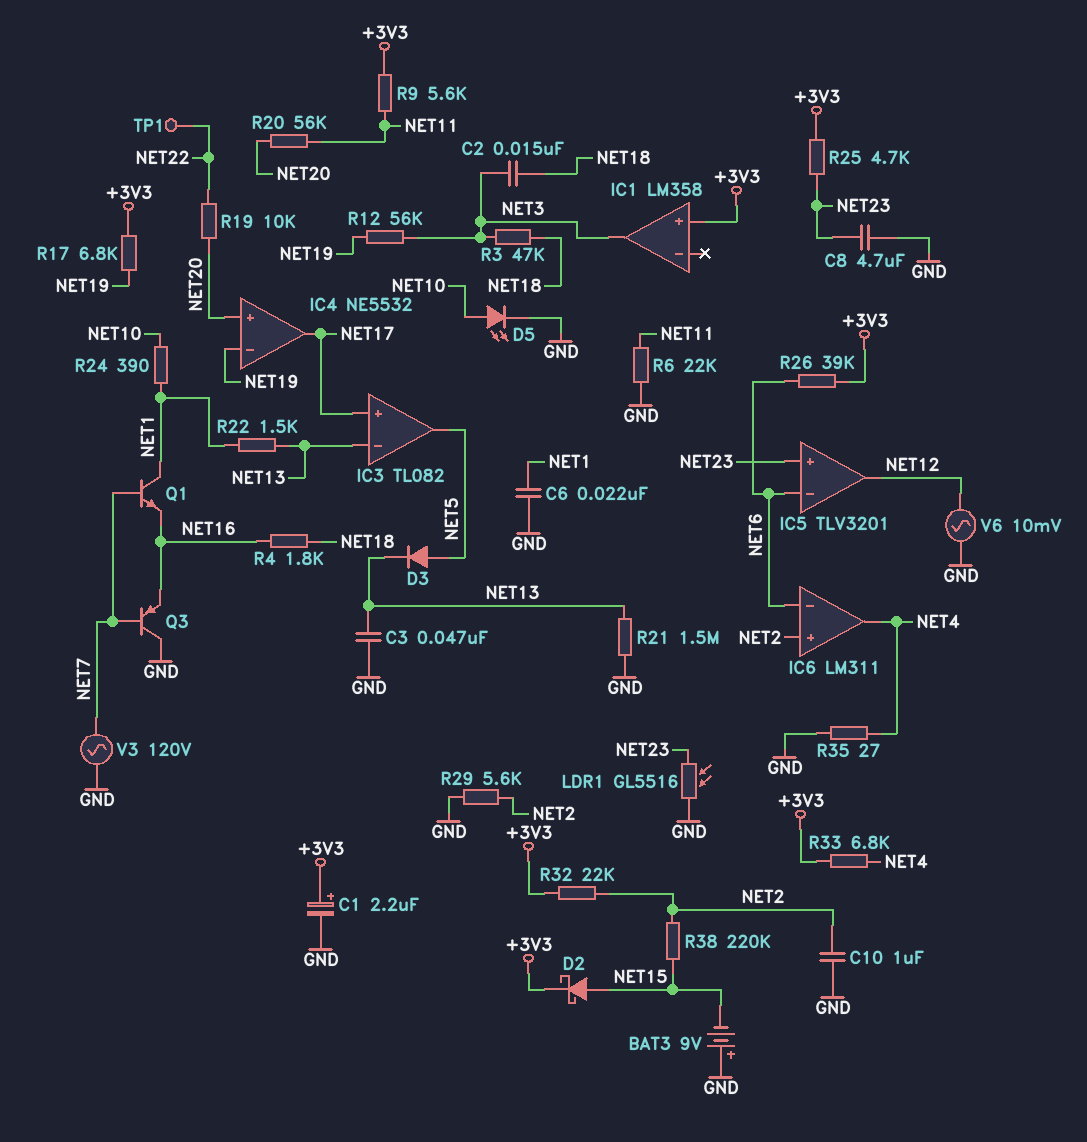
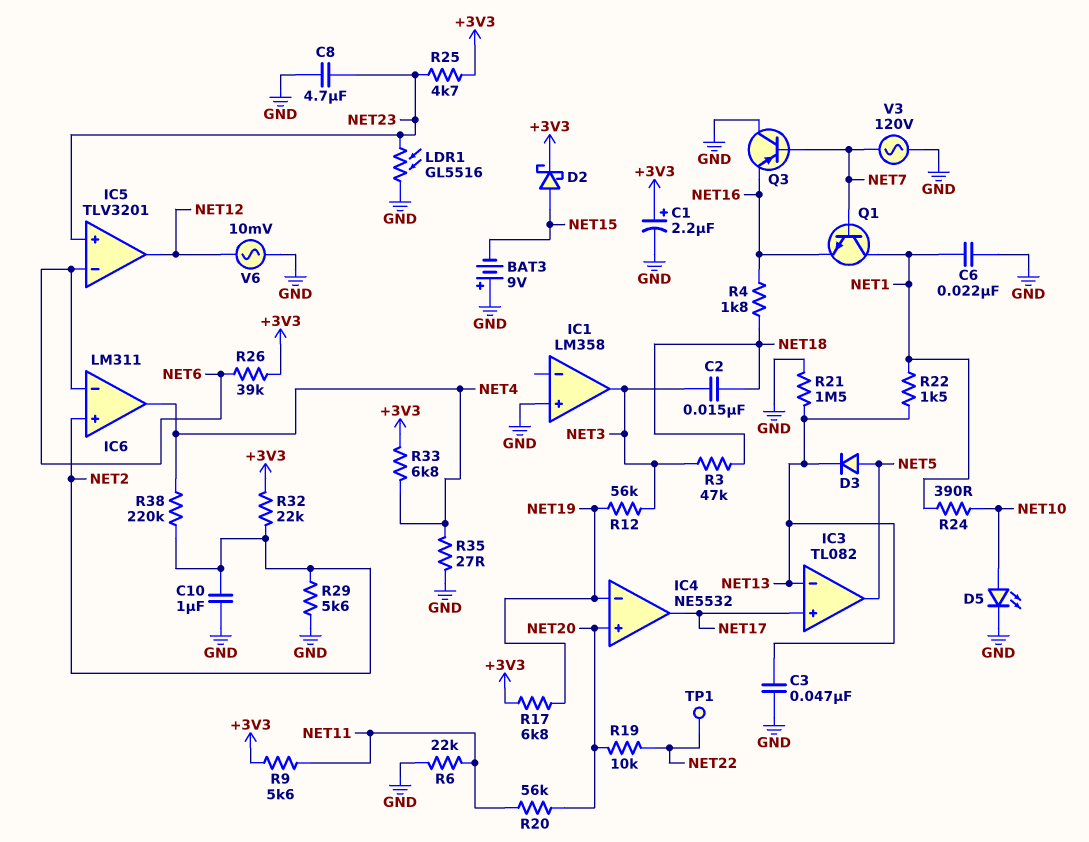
IC1 pin in+: +3V3 -> GND
R38: 220k (NET2, NET15) -> 220k (NET2, NET4)

